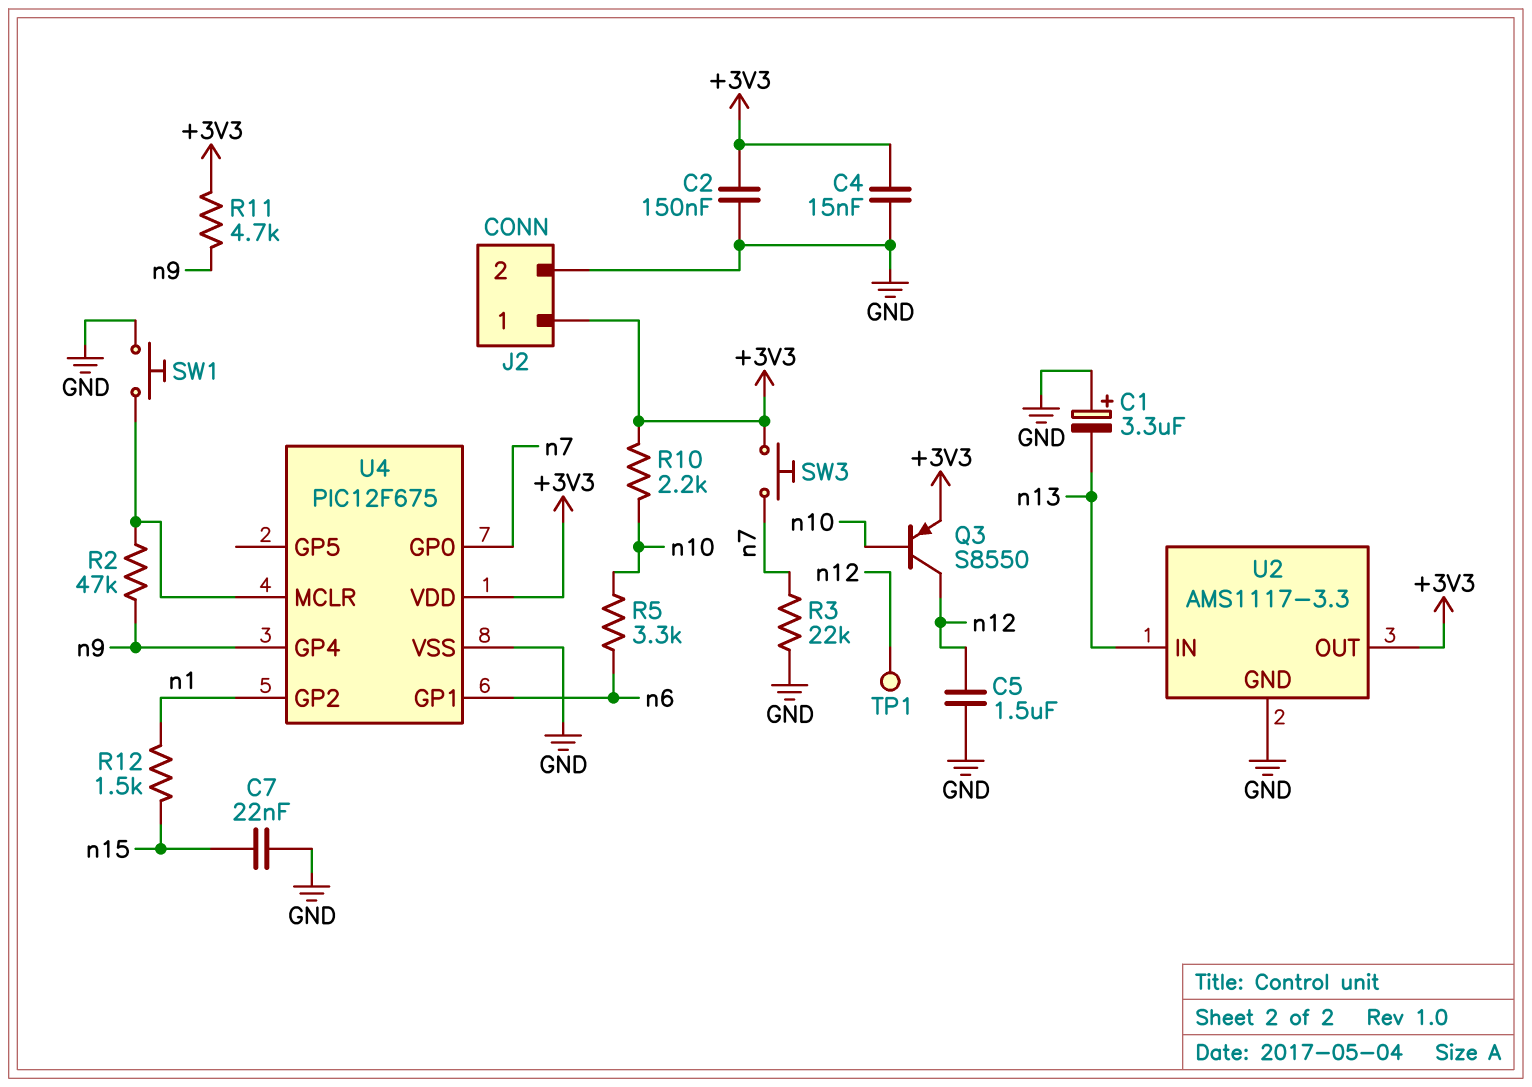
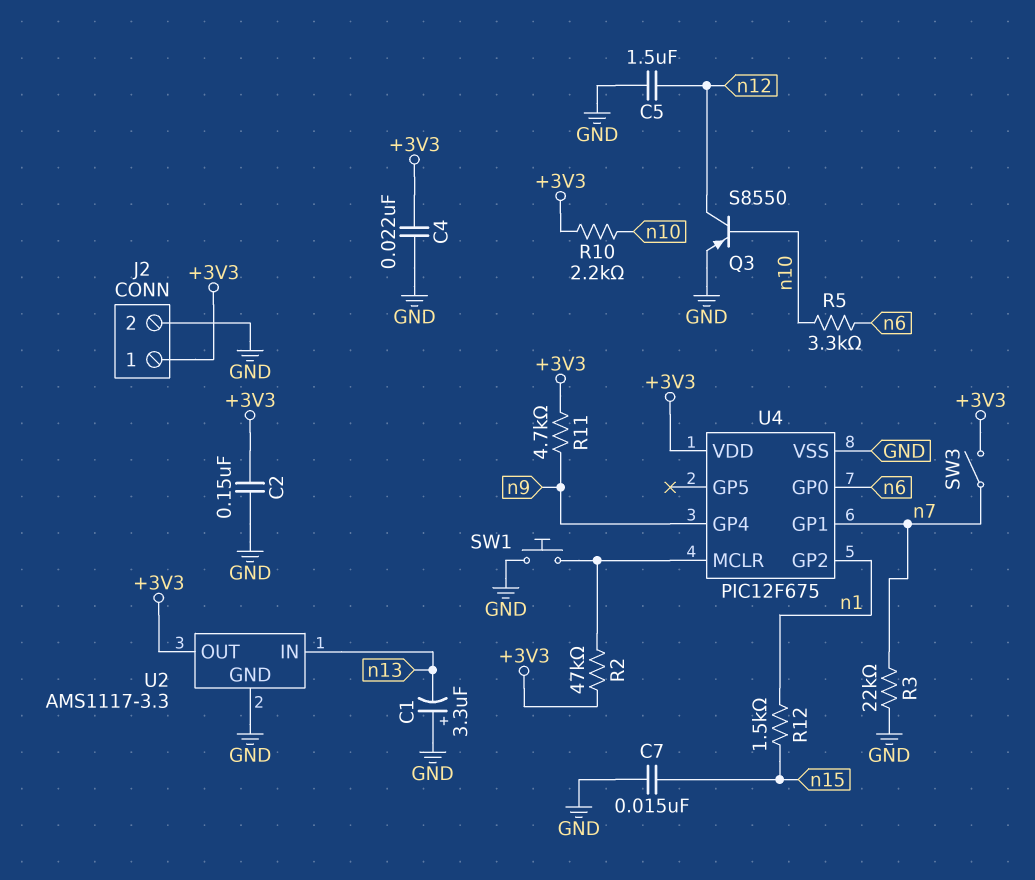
C4: 15nF (+3V3, GND) -> 22nF (+3V3, GND)
C7: 22nF (GND, n15) -> 15nF (GND, n15)
Q3: PNP S8550 (B n10, C n12, E +3V3) -> PNP S8550 (B n10, C n12, E GND)
R2: 47k (U4/MCLR, n9) -> 47k (+3V3, U4/MCLR)
SW3: button (+3V3, n7) -> switch (+3V3, n7)
TP1: test point (n12) -> none
U4 pin GP0: n7 -> n6
U4 pin GP1: n6 -> n7

